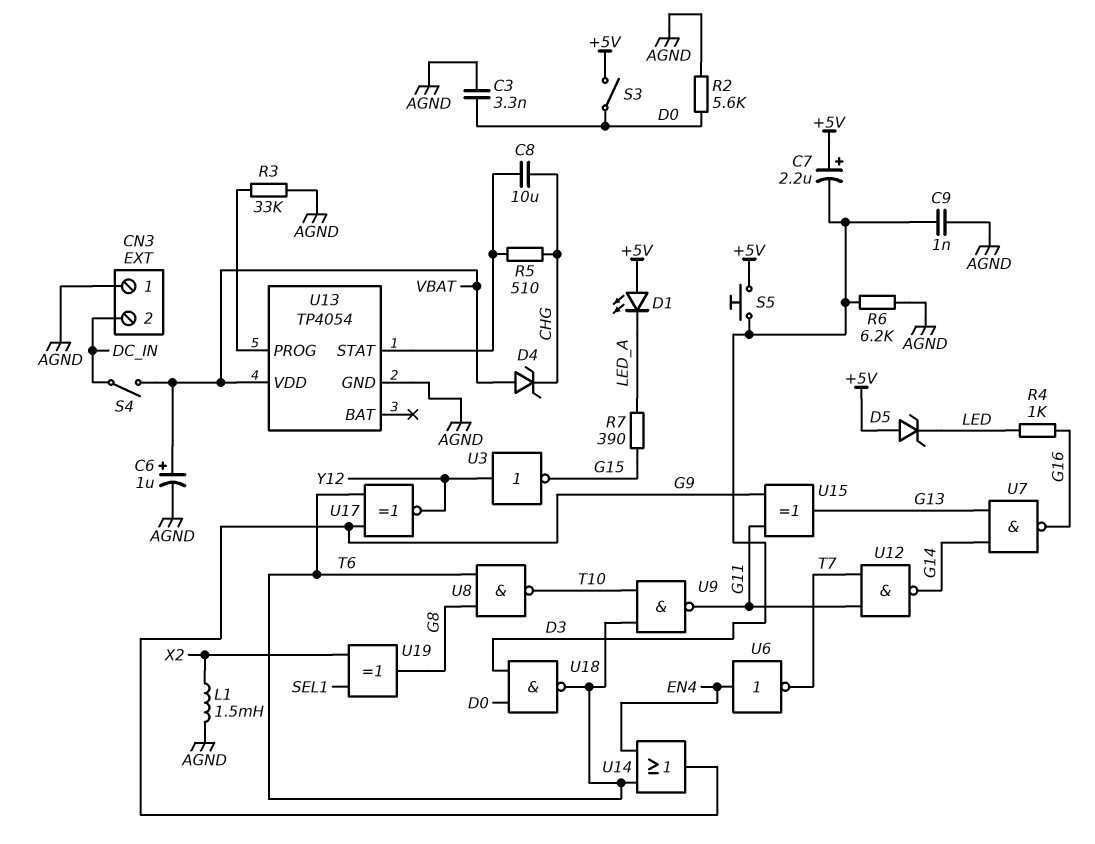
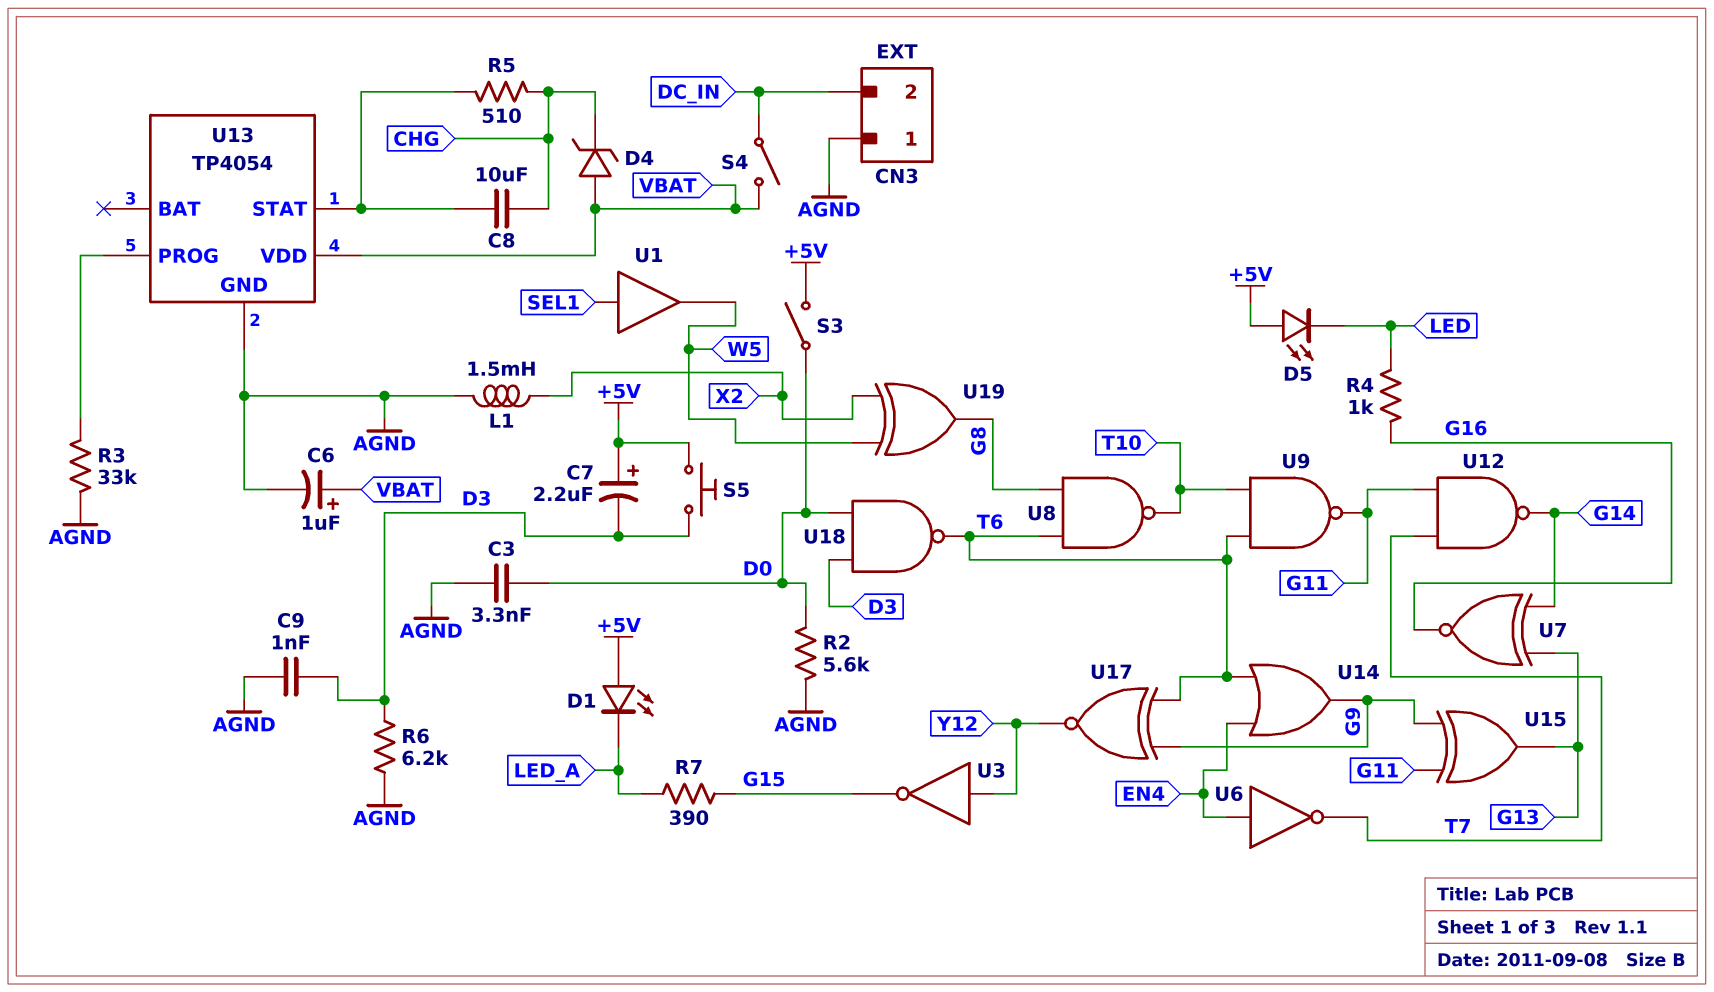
D5: zener (A +5V, K LED) -> LED (A +5V, K LED)
U1: none -> buffer (in SEL1, out W5)
U7: NAND (in G13, in G14, out G16) -> XNOR (in G13, in G14, out G16)
U19: XOR (in SEL1, in X2, out G8) -> XOR (in W5, in X2, out G8)

